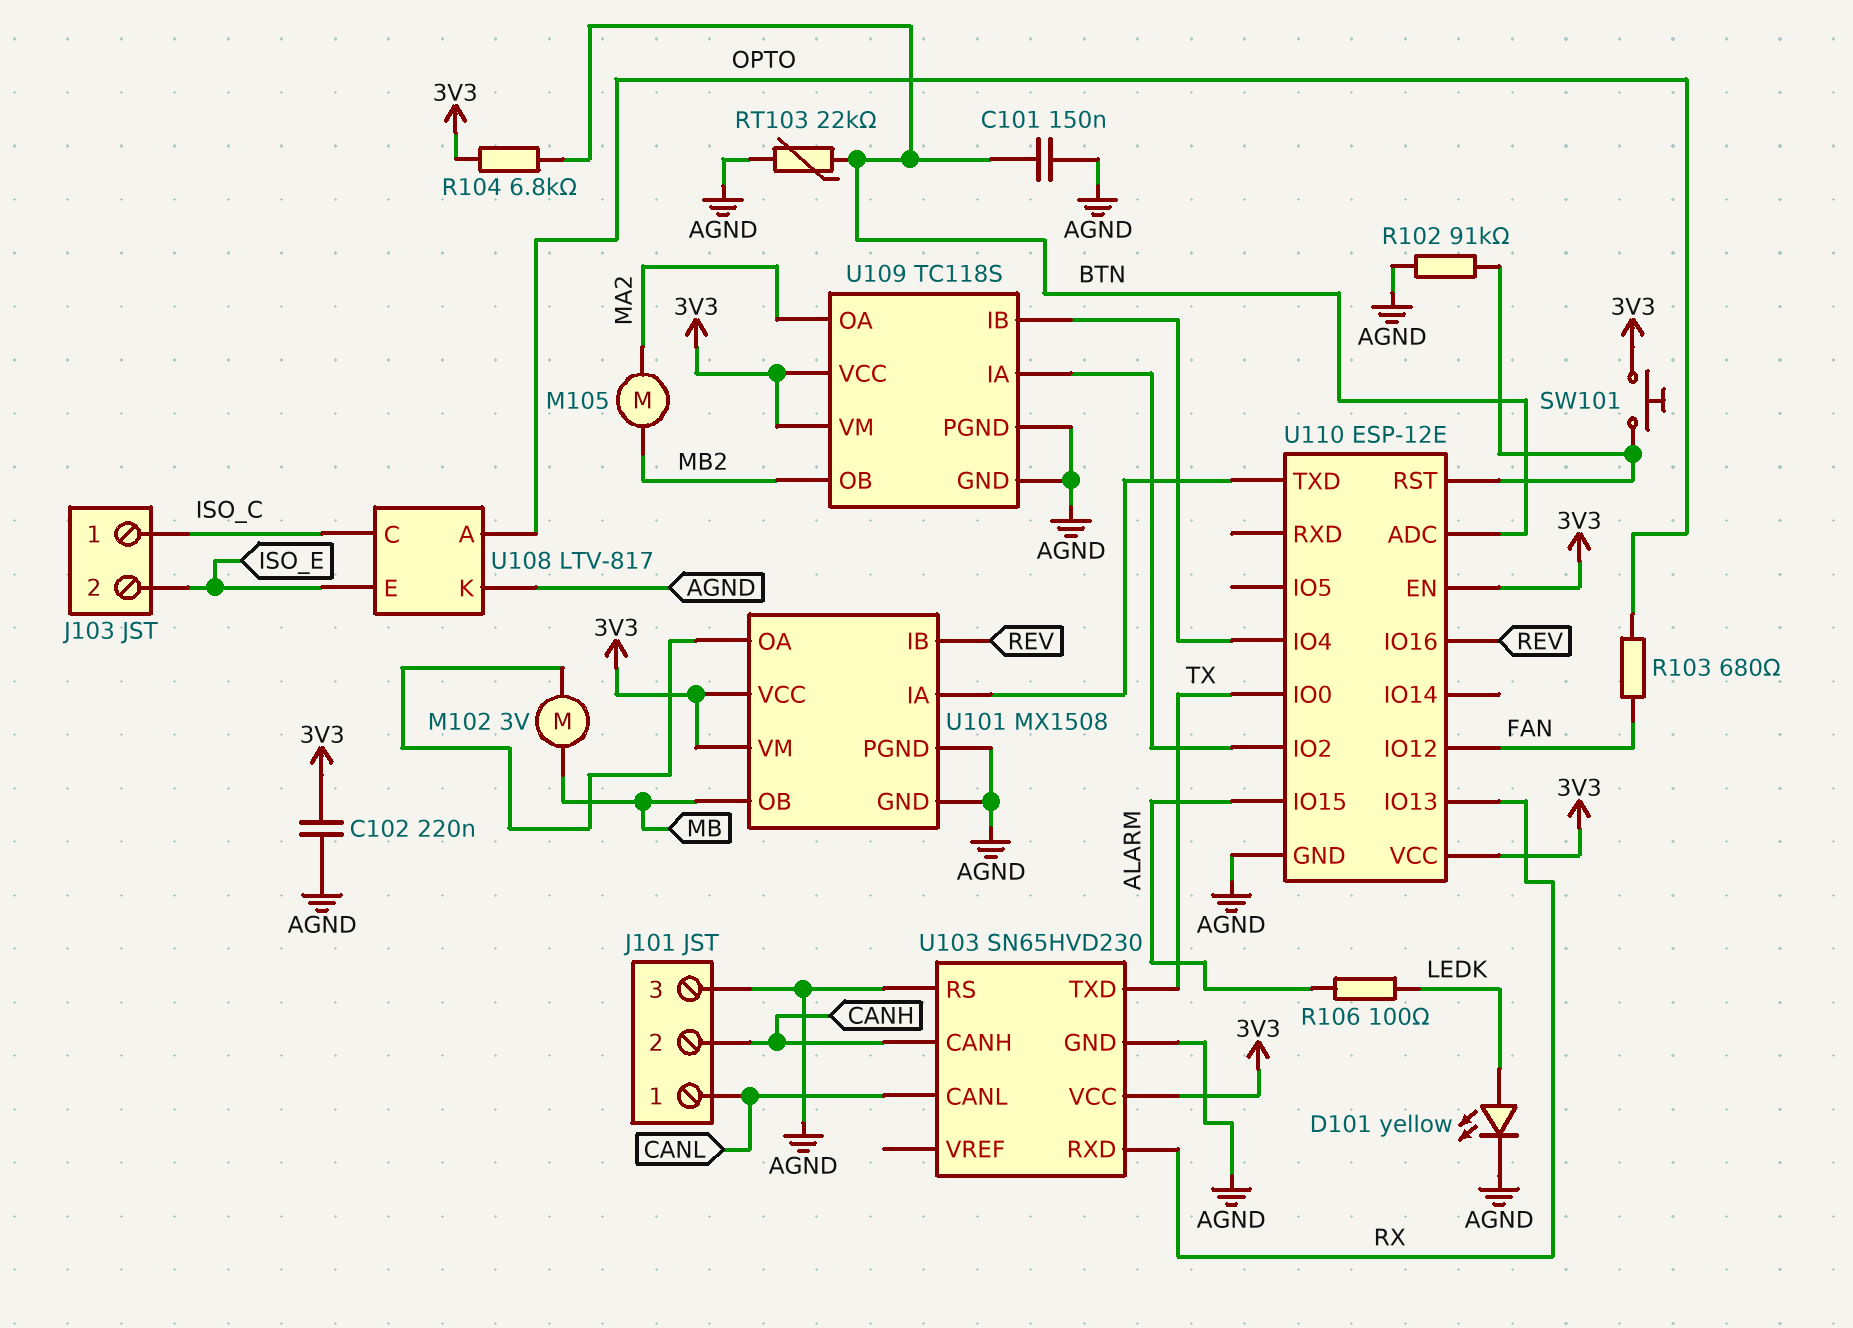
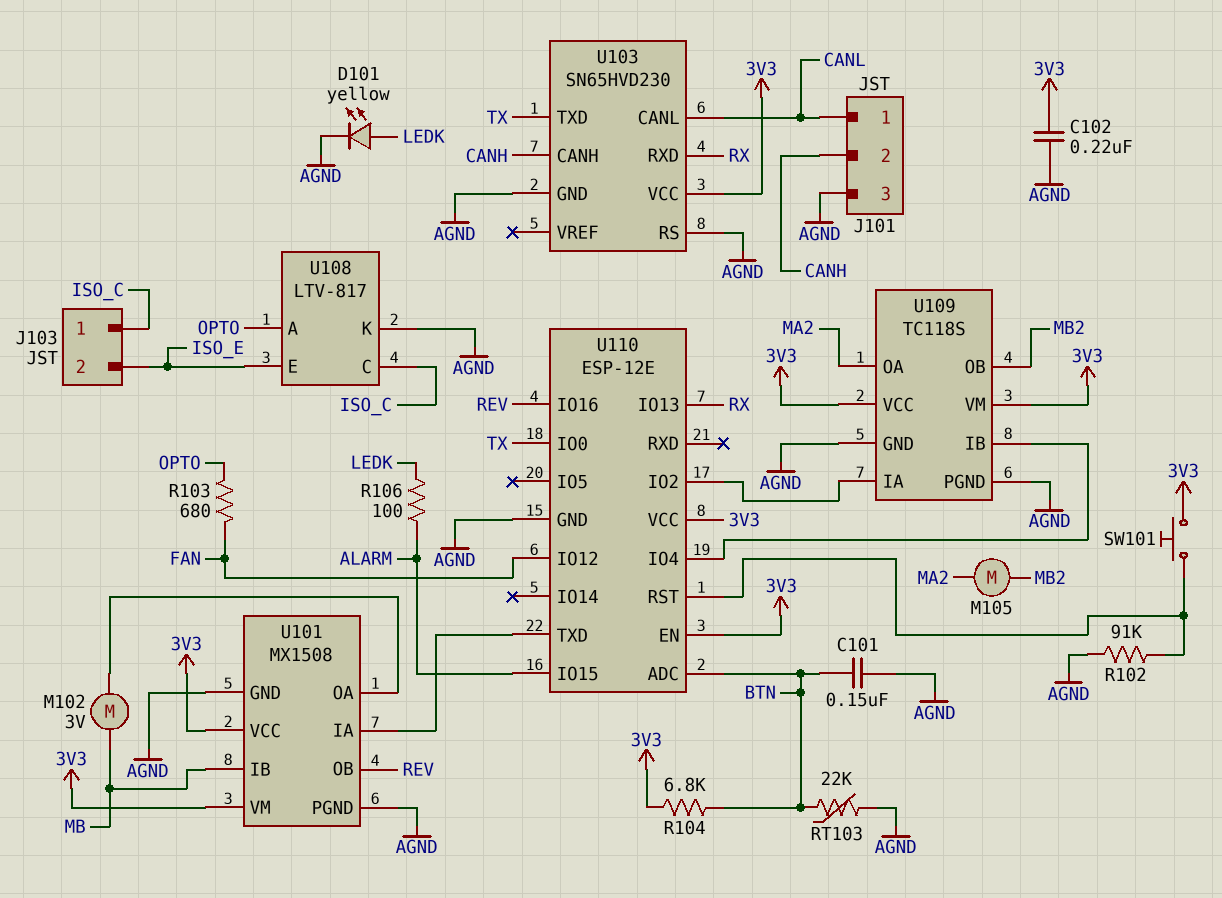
U101 pin IB: REV -> MB
U101 pin OB: MB -> REV

